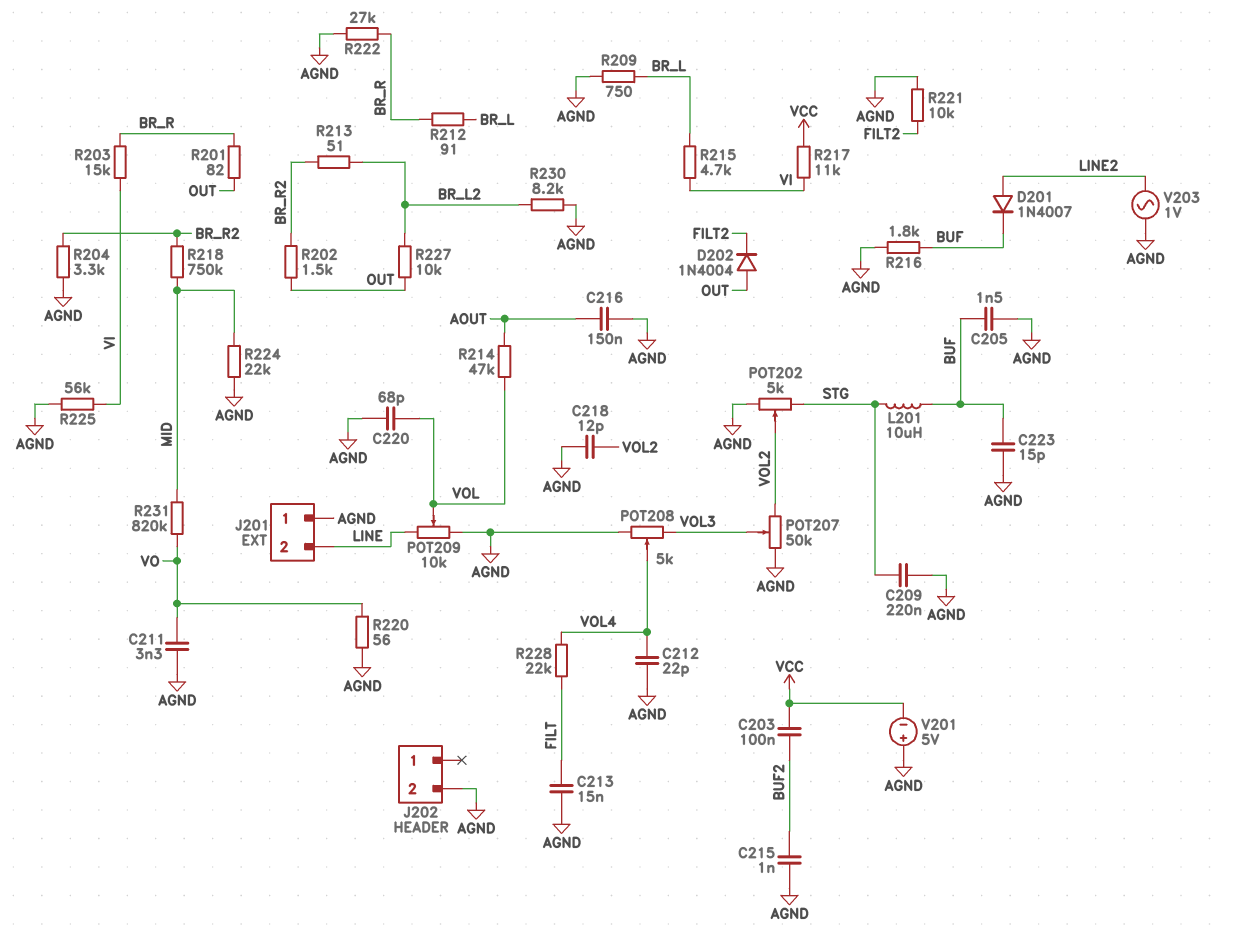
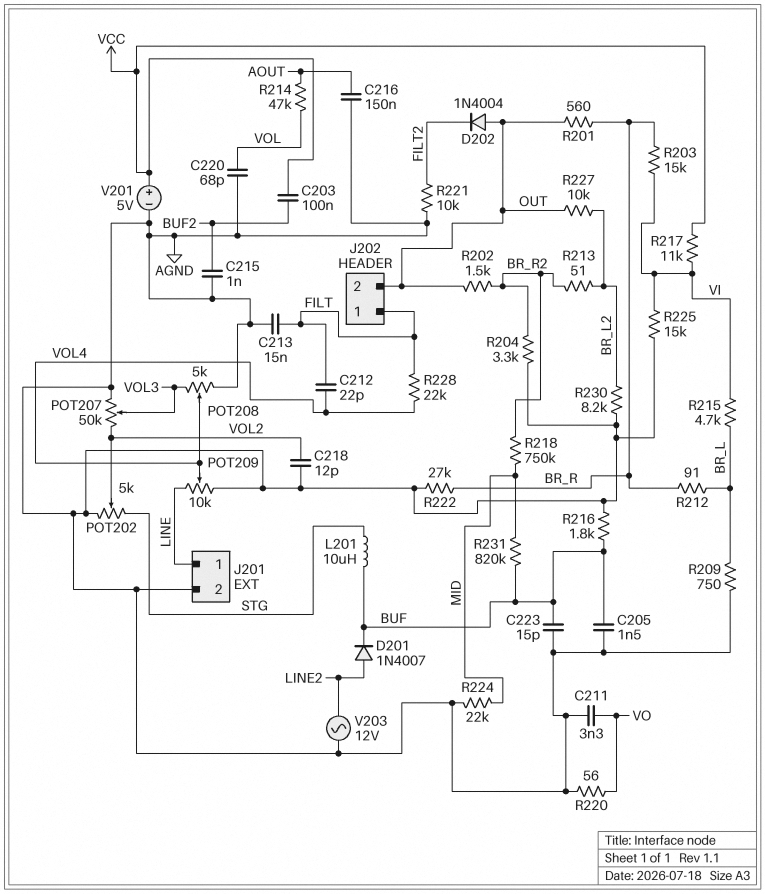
C209: 220nF (AGND, STG) -> none
C212: 22pF (AGND, VOL4) -> 22pF (FILT, VOL4)
J201 pin 1: AGND -> LINE
J201 pin 2: LINE -> AGND
J202 pin 1: none -> FILT
J202 pin 2: AGND -> OUT
POT209: 10k (AGND, LINE, wiper VOL) -> 10k (AGND, LINE, wiper VOL4)
R201: 82 (BR_R, OUT) -> 560 (BR_R, OUT)
R225: 56k (AGND, VI) -> 15k (AGND, VI)
R231: 820k (MID, VO) -> 820k (BUF, MID)
V201: 5V (plus AGND, minus VCC) -> 5V (plus VCC, minus AGND)
V203: AC 1V (AGND, LINE2) -> AC 12V (AGND, LINE2)

